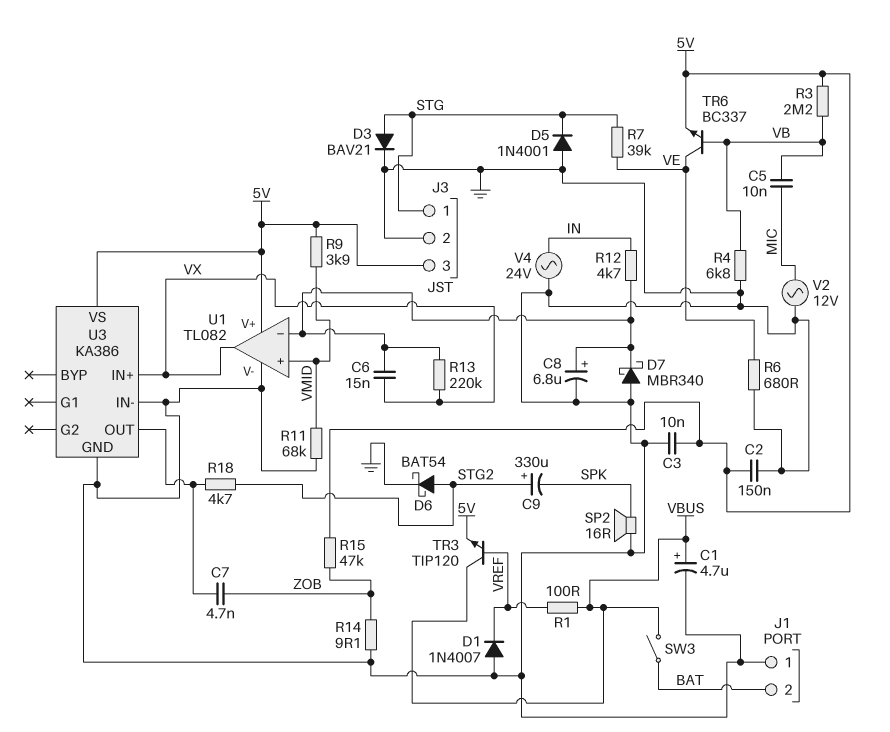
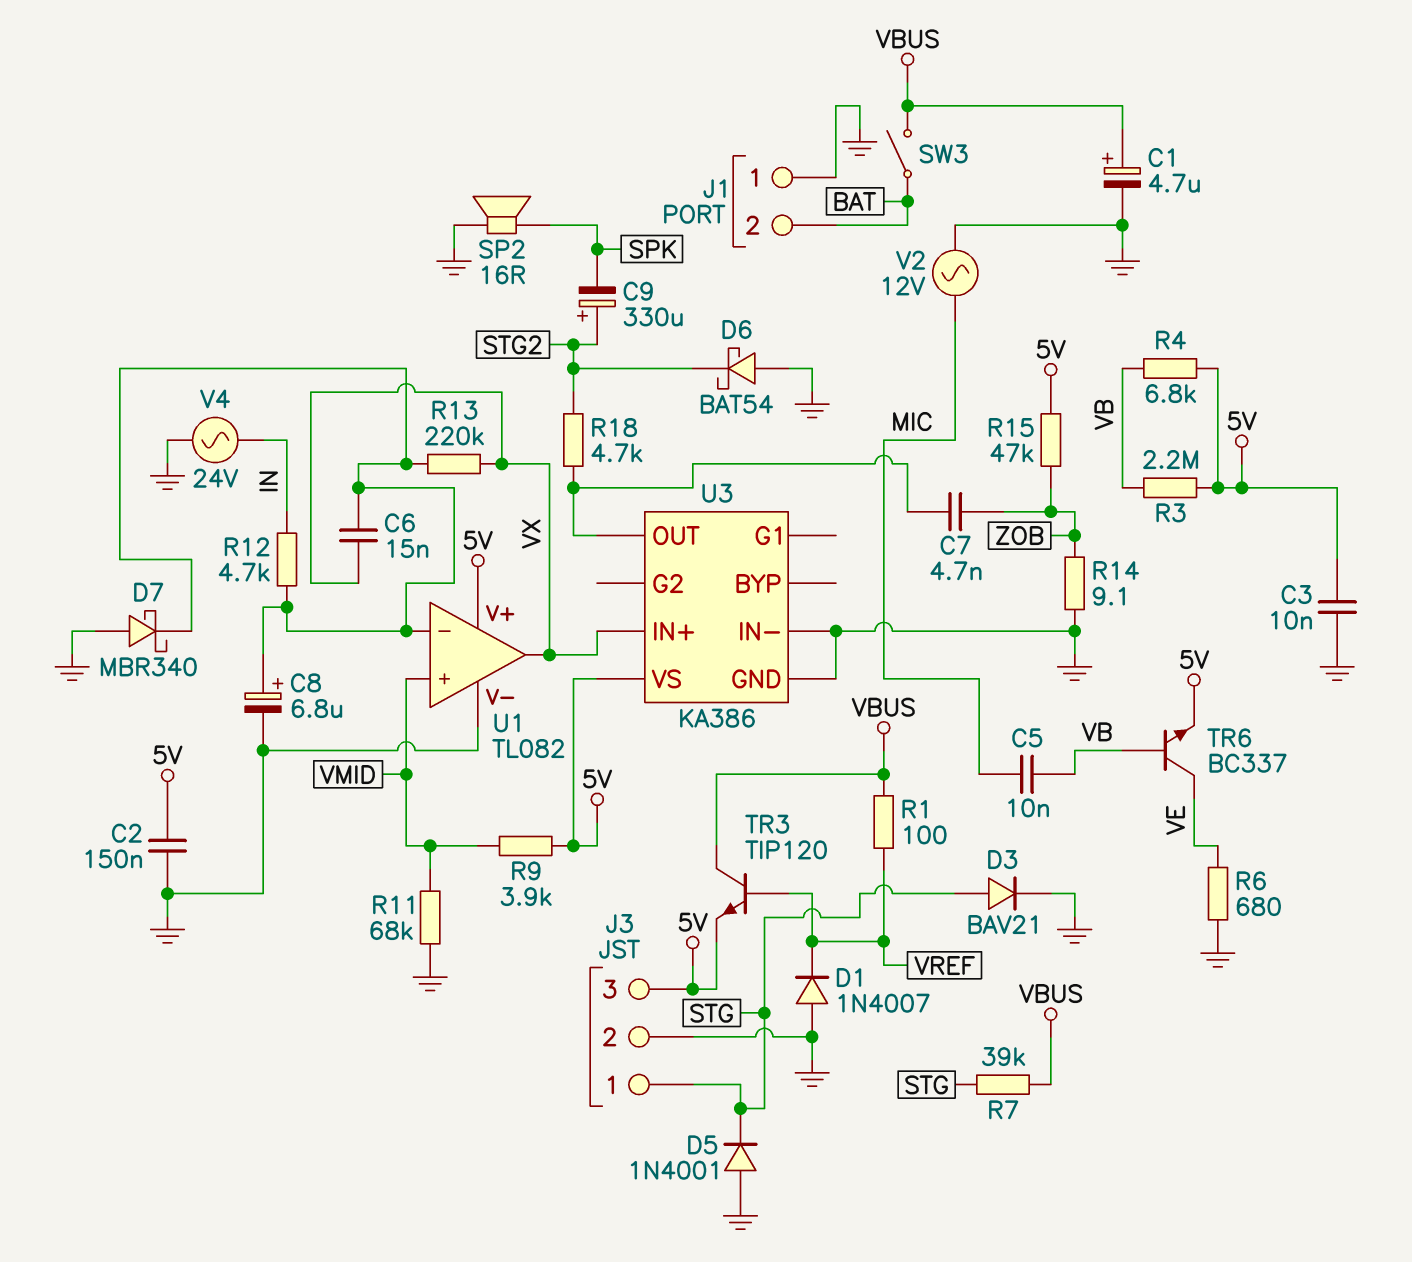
D6: schottky BAT54 (A STG2, K GND) -> schottky BAT54 (A GND, K STG2)
R4: 6.8k (GND, VB) -> 6.8k (5V, VB)
R7: 39k (STG, VE) -> 39k (STG, VBUS)

